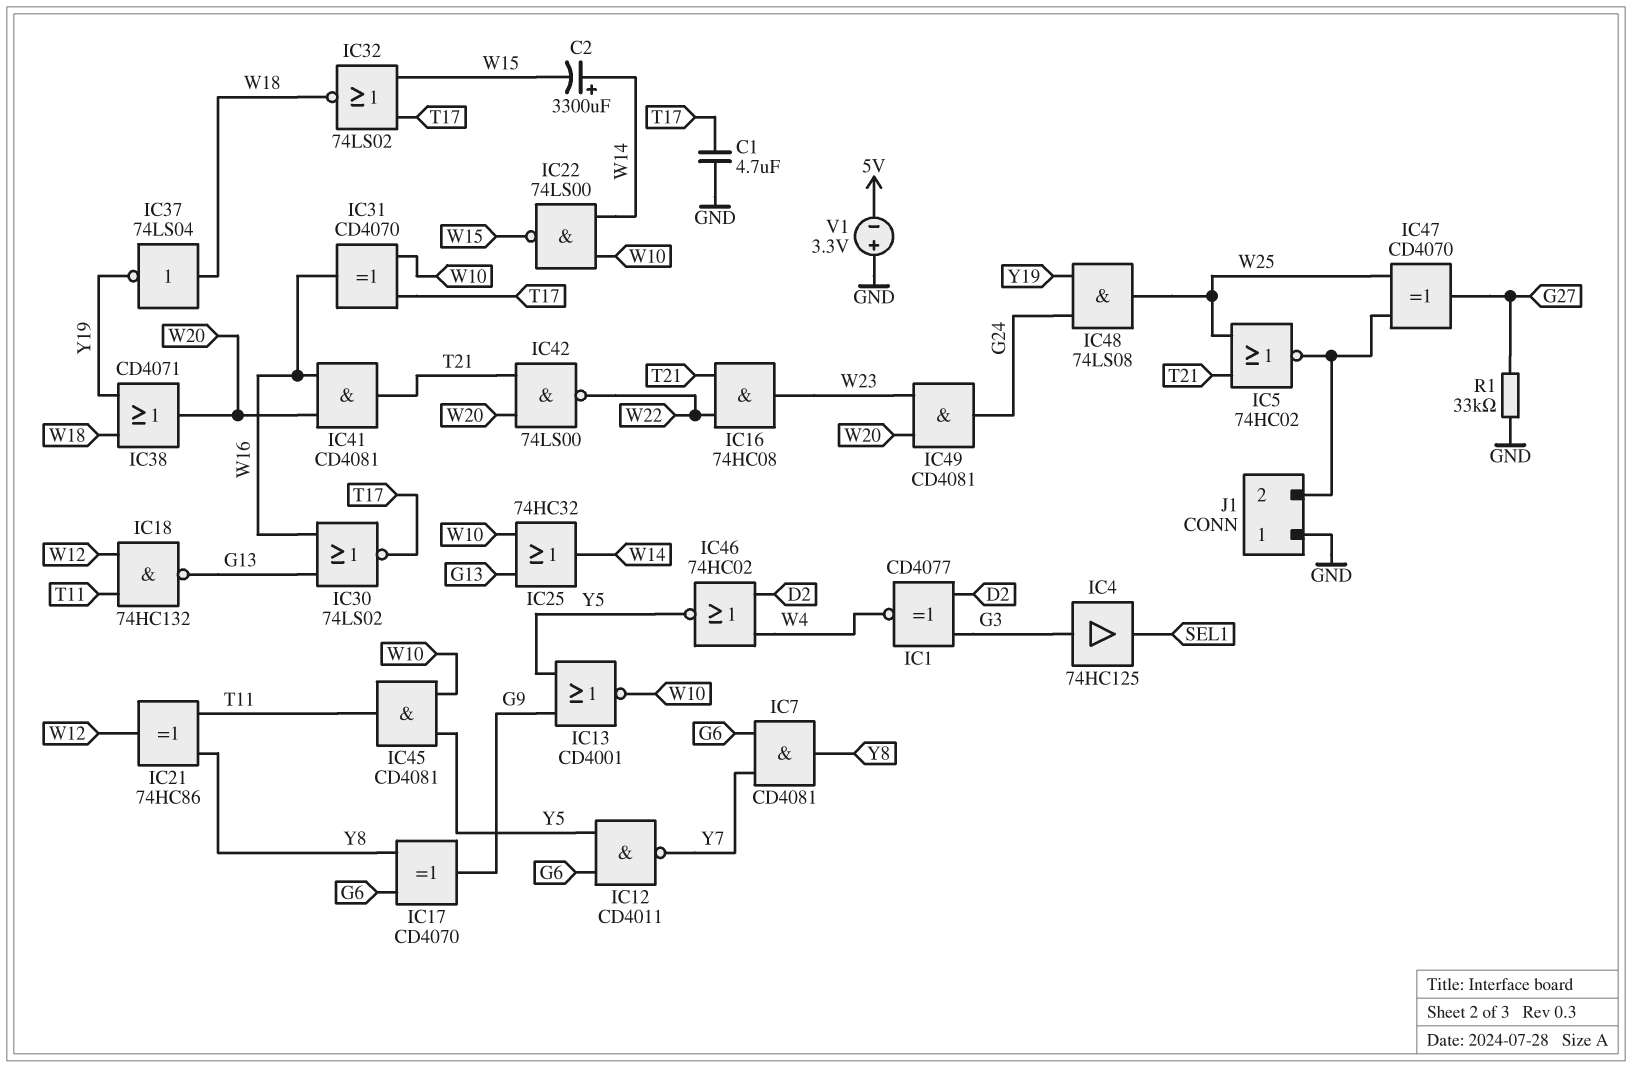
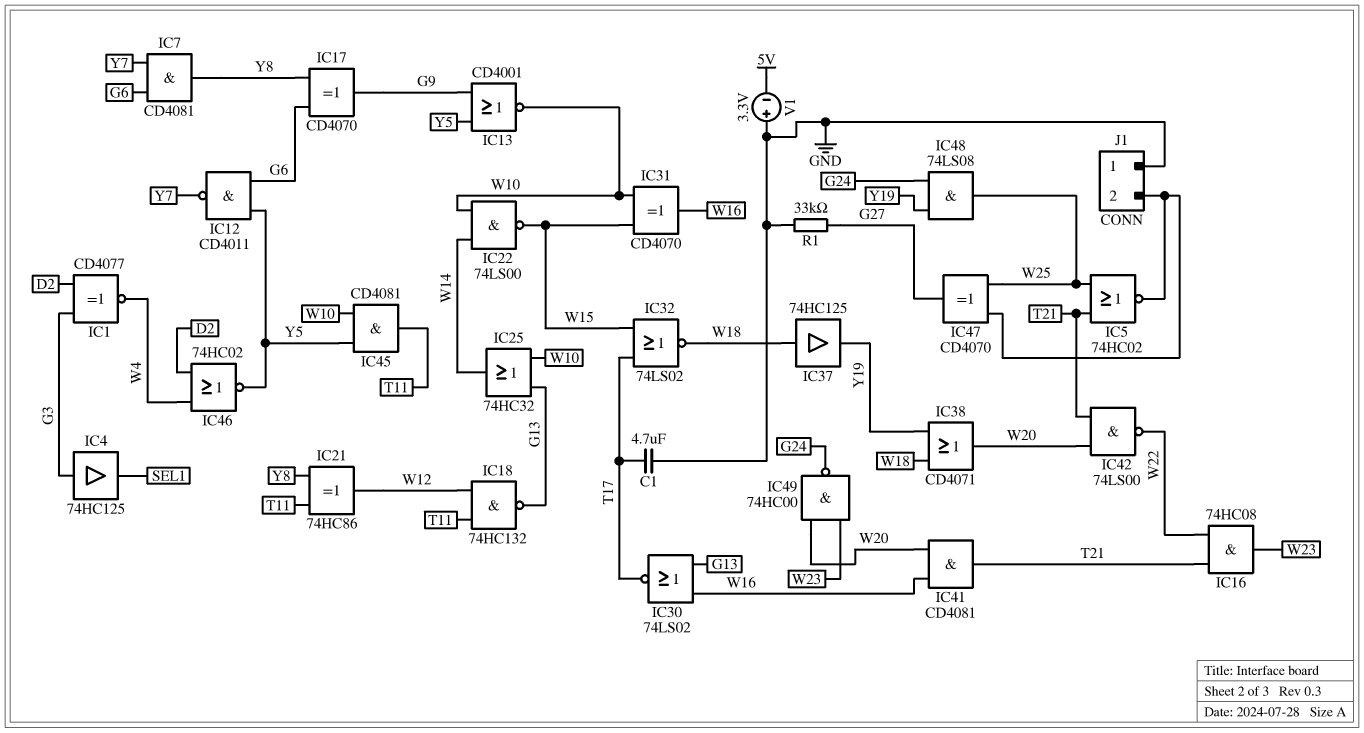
C2: 3300uF (plus W14, minus W15) -> none
IC31: XOR CD4070 (in T17, in W10, out W16) -> XOR CD4070 (in W10, in W15, out W16)
IC37: NOT 74LS04 (in W18, out Y19) -> buffer 74HC125 (in W18, out Y19)
IC49: AND CD4081 (in W20, in W23, out G24) -> NAND 74HC00 (in W20, in W23, out G24)

